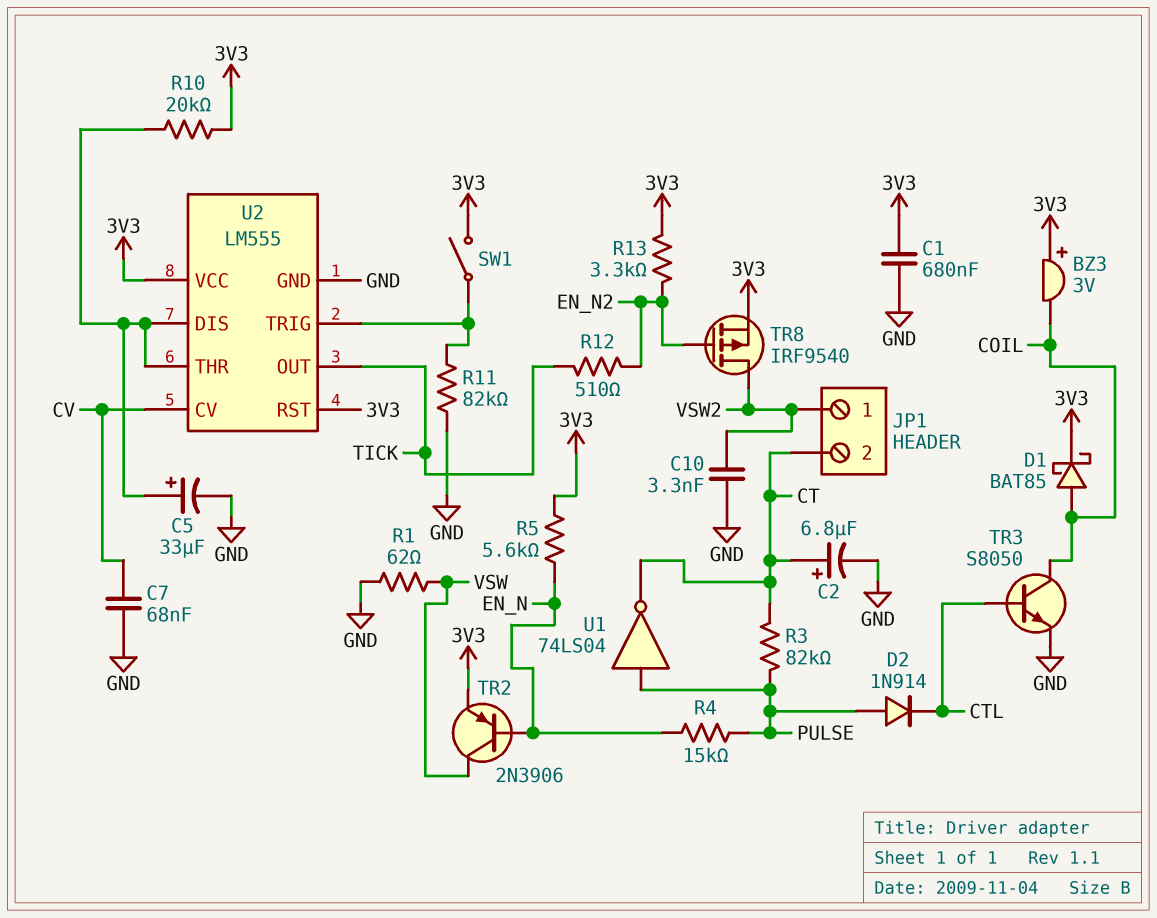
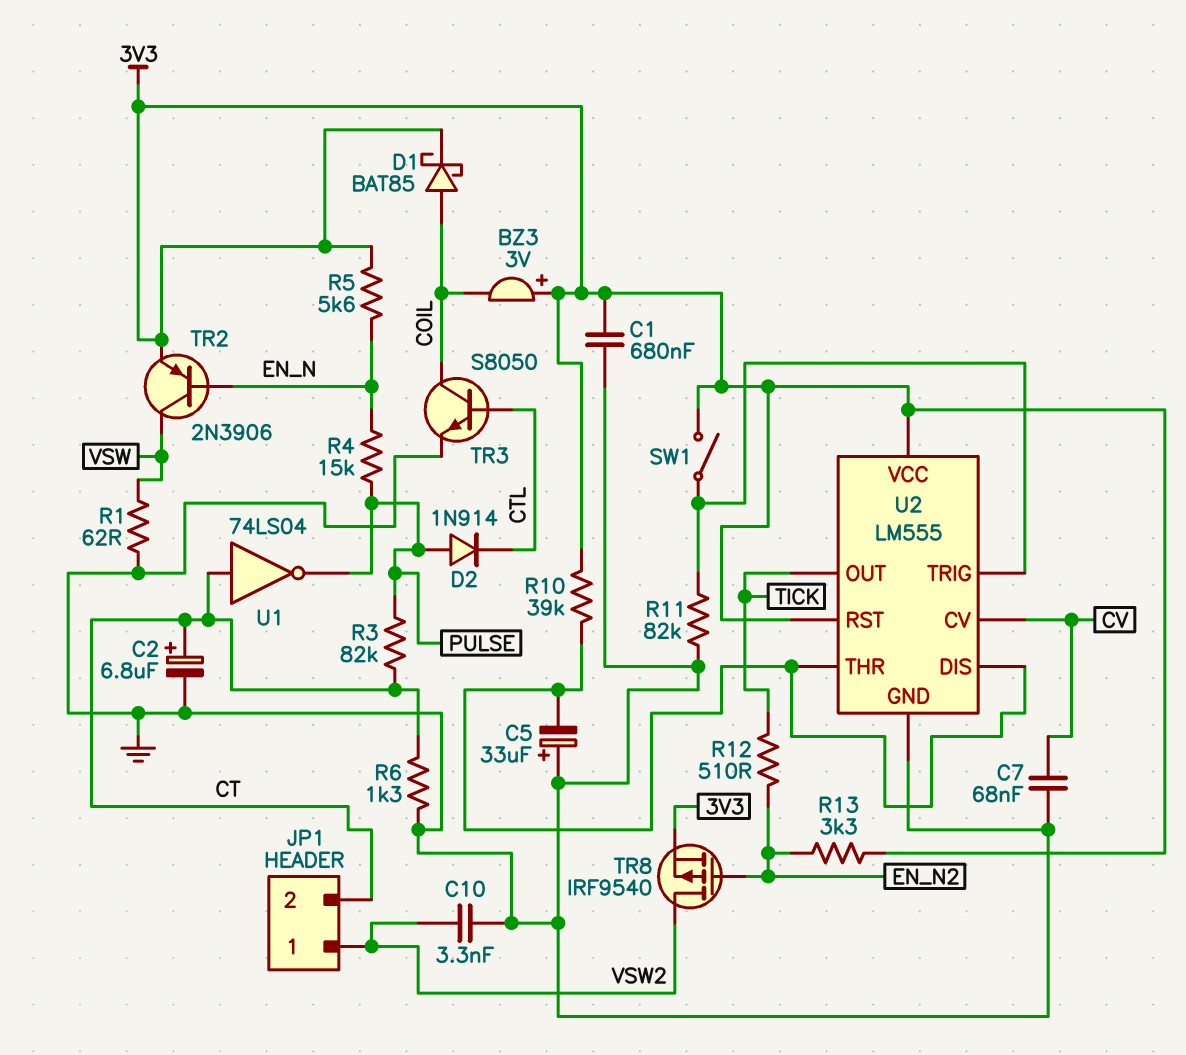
C5: 33uF (plus U2/DIS, minus GND) -> 33uF (plus GND, minus U2/DIS)
R6: none -> 1.3k (CT, GND)
R10: 20k (3V3, U2/DIS) -> 39k (3V3, U2/DIS)
U1: NOT 74LS04 (in PULSE, out CT) -> NOT 74LS04 (in CT, out PULSE)

